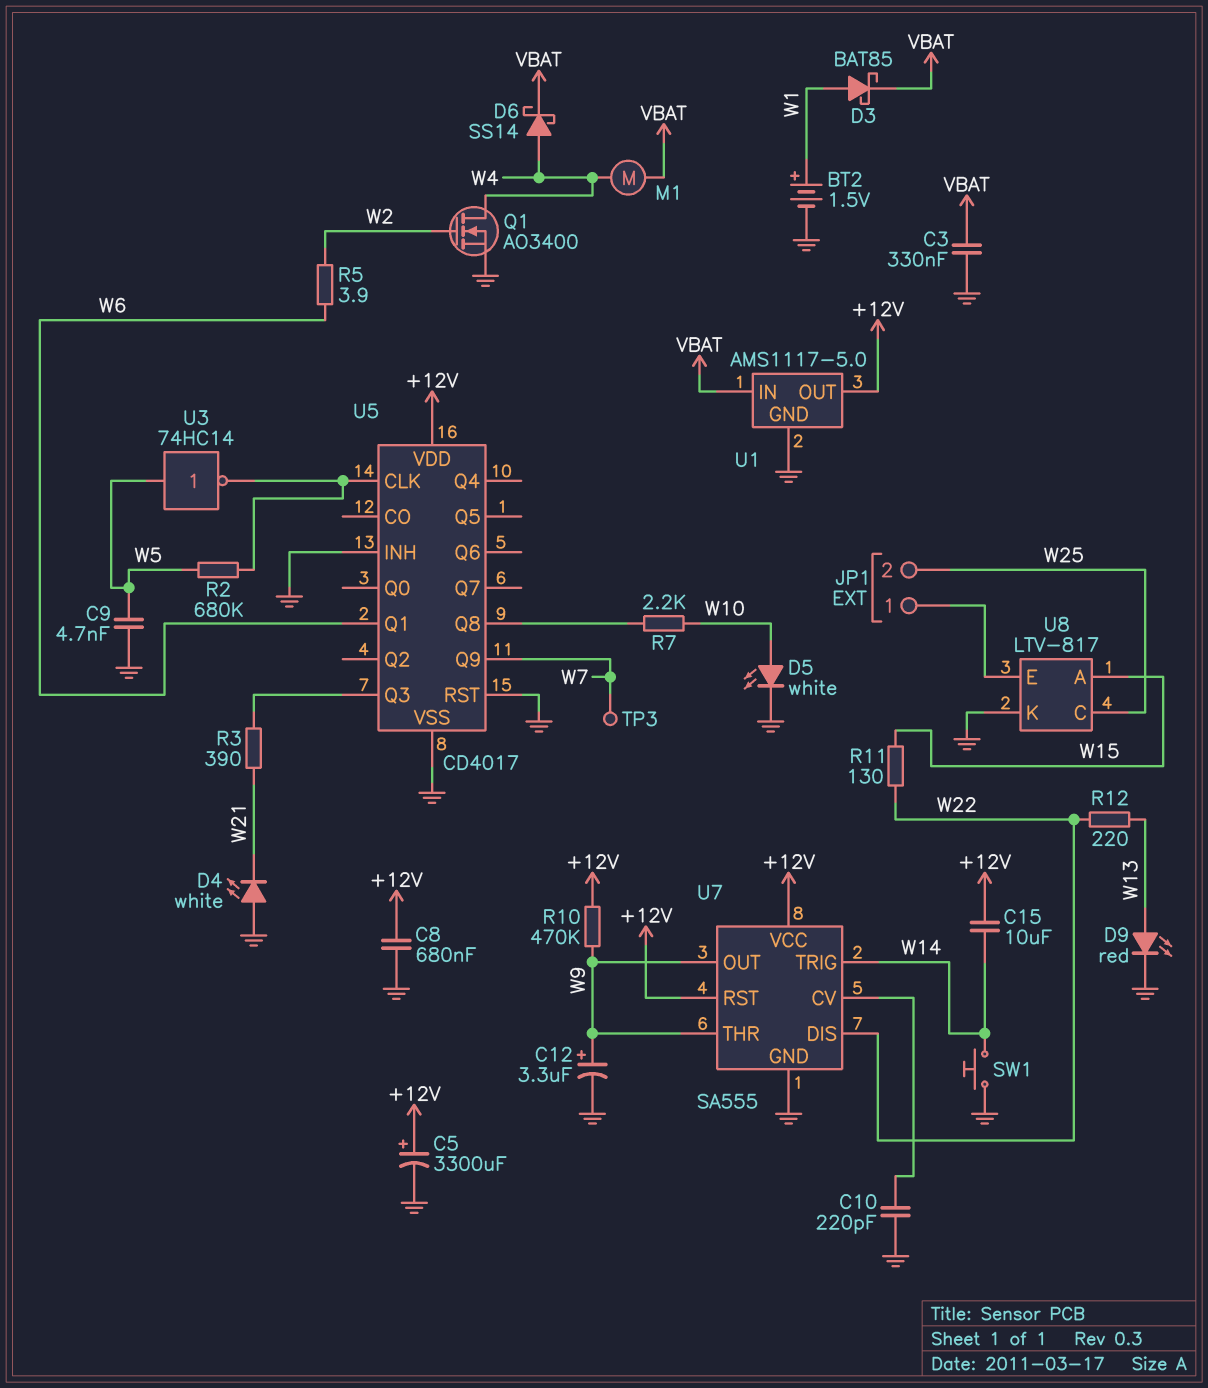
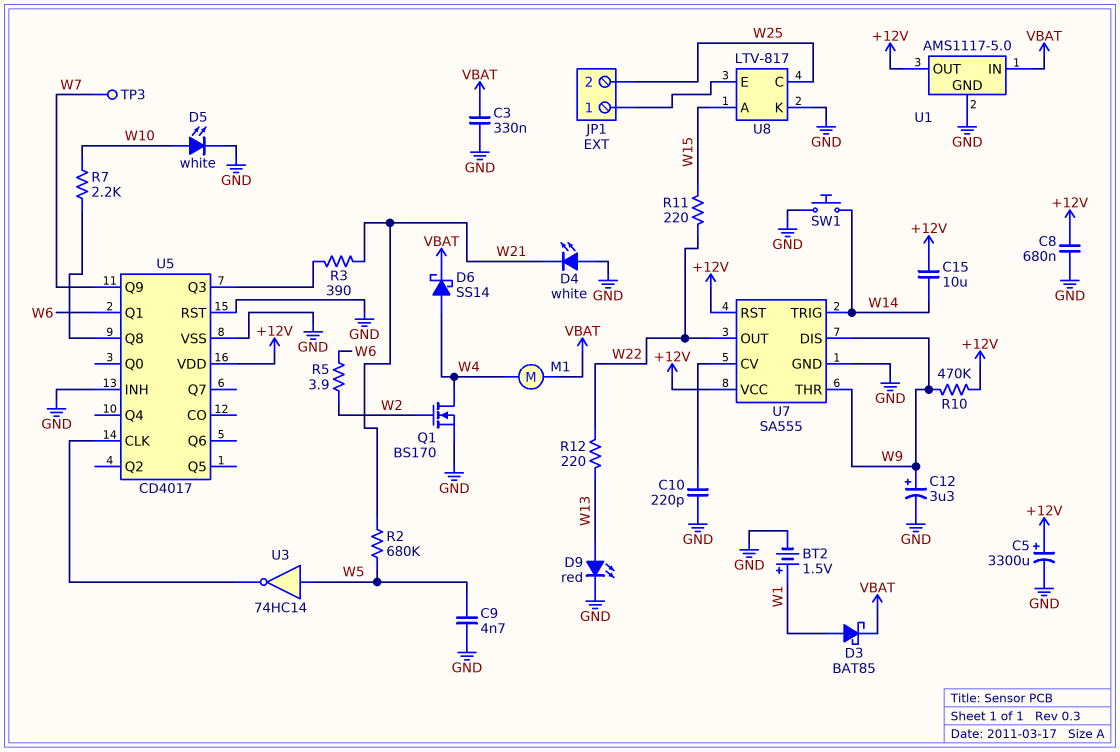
Q1: NMOS AO3400 (G W2, D W4, S GND) -> NMOS BS170 (G W2, D W4, S GND)
R2: 680k (U5/CLK, W5) -> 680k (W5, W21)
R11: 130 (W15, W22) -> 220 (W15, W22)
U7 pin DIS: W22 -> W9
U7 pin OUT: W9 -> W22

